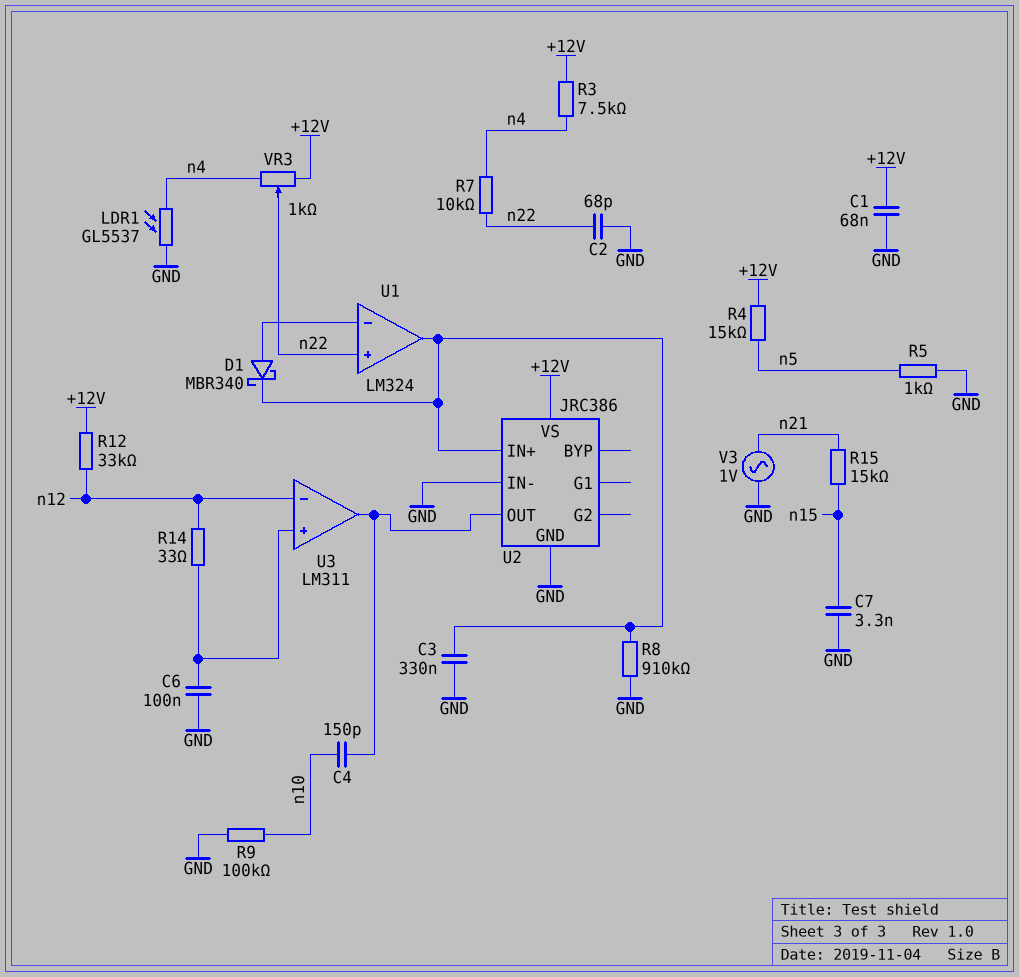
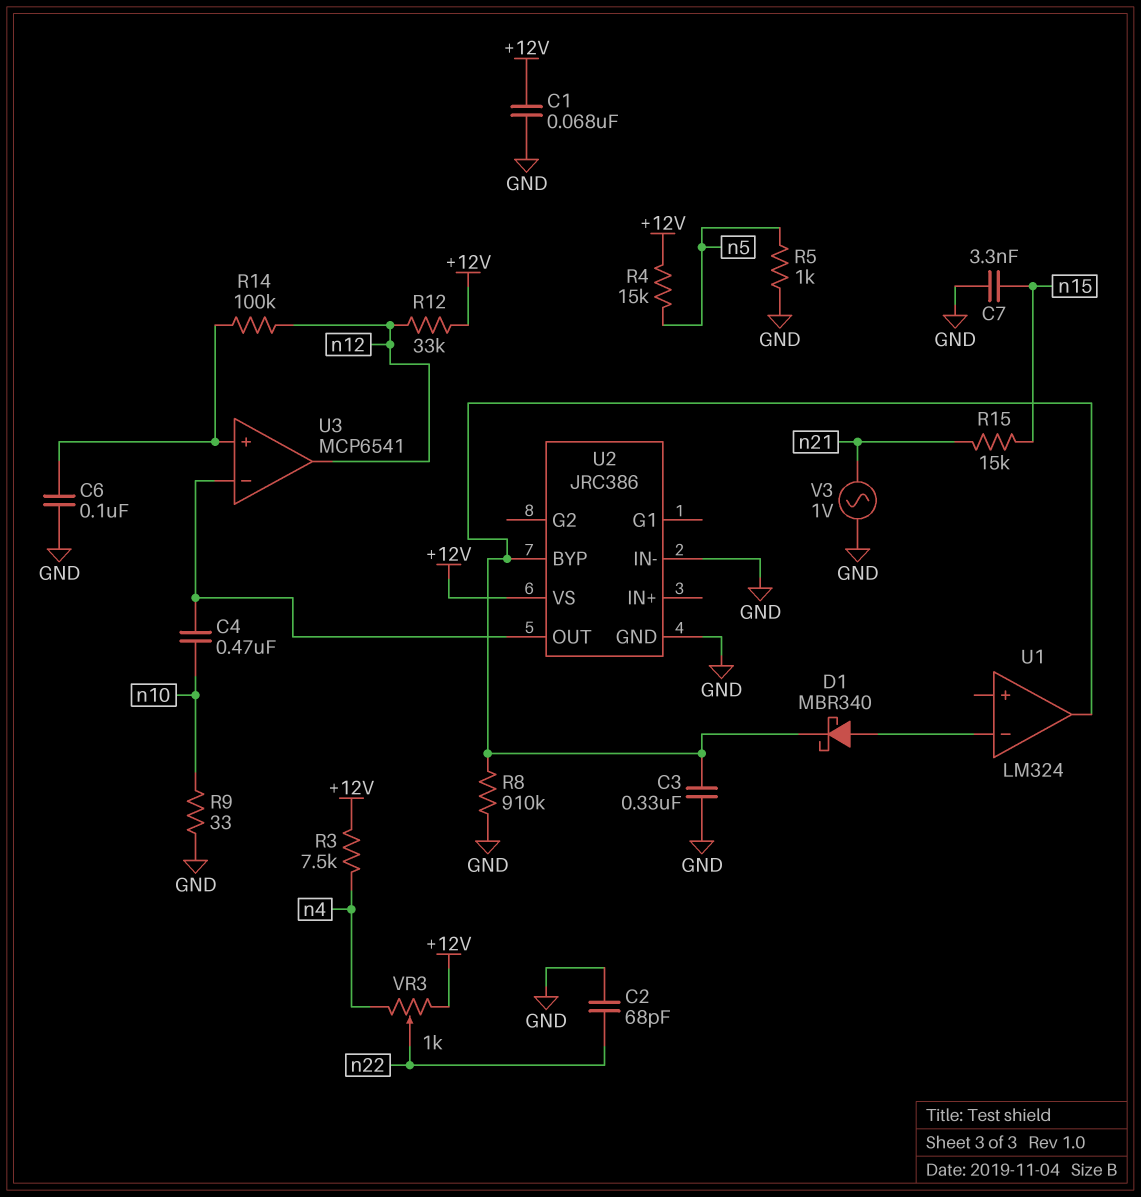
C4: 150pF (U2/OUT, n10) -> 470nF (U2/OUT, n10)
LDR1: GL5537 (GND, n4) -> none
R7: 10k (n4, n22) -> none
R9: 100k (GND, n10) -> 33 (GND, n10)
R14: 33 (U3/in+, n12) -> 100k (U3/in+, n12)
U1 pin in+: n22 -> none
U2 pin BYP: none -> U1/out
U2 pin IN+: U1/out -> none
U3: LM311 -> MCP6541
U3 pin in-: n12 -> U2/OUT
U3 pin out: U2/OUT -> n12

